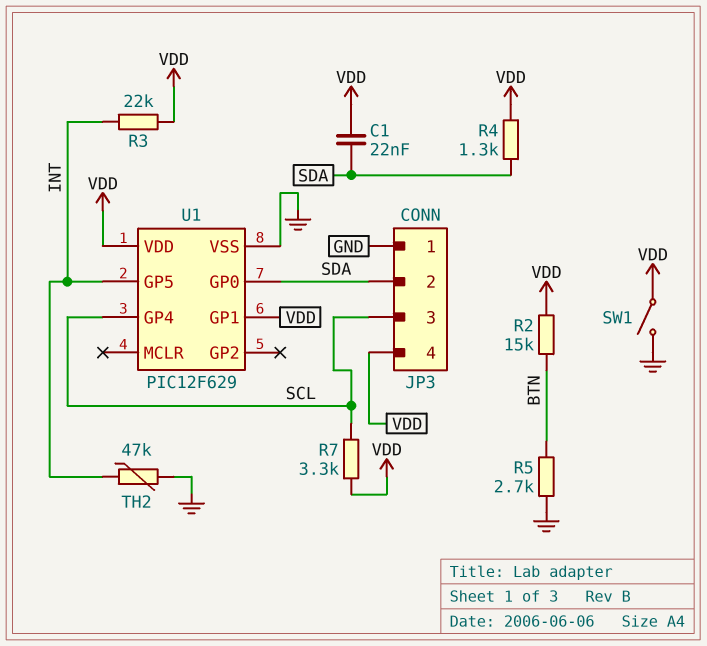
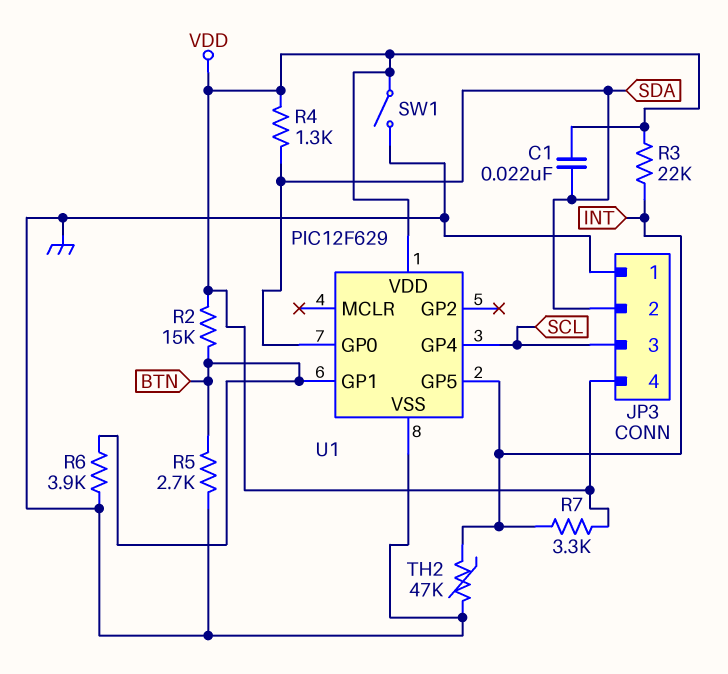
R6: none -> 3.9k (BTN, GND)
R7: 3.3k (SCL, VDD) -> 3.3k (INT, VDD)
U1 pin GP1: VDD -> BTN

